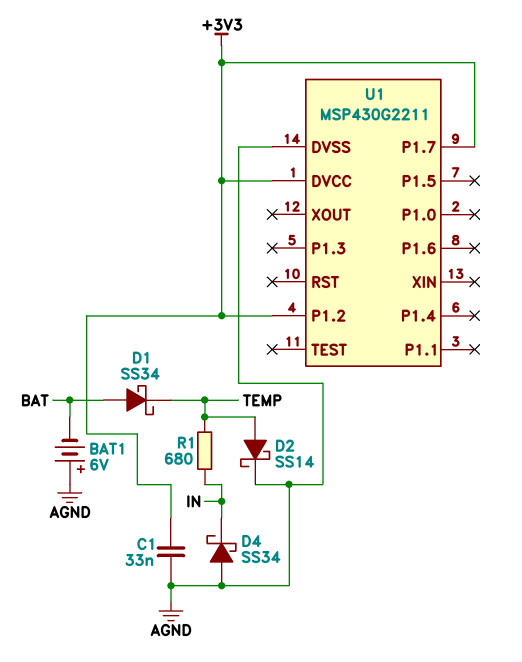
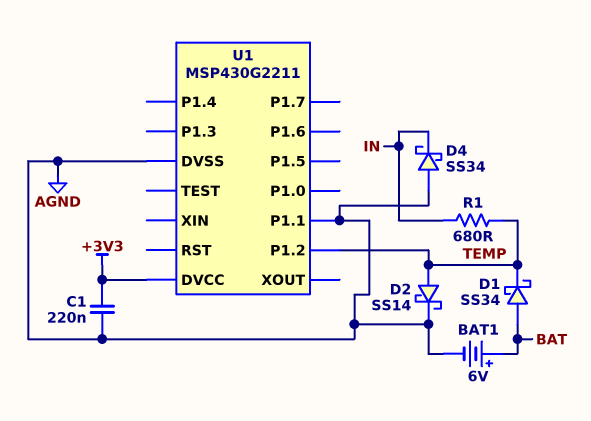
BAT1: 6V (plus AGND, minus BAT) -> 6V (plus BAT, minus AGND)
C1: 33nF (+3V3, AGND) -> 220nF (+3V3, AGND)
U1 pin P1.1: none -> AGND
U1 pin P1.2: +3V3 -> TEMP
U1 pin P1.7: +3V3 -> none

